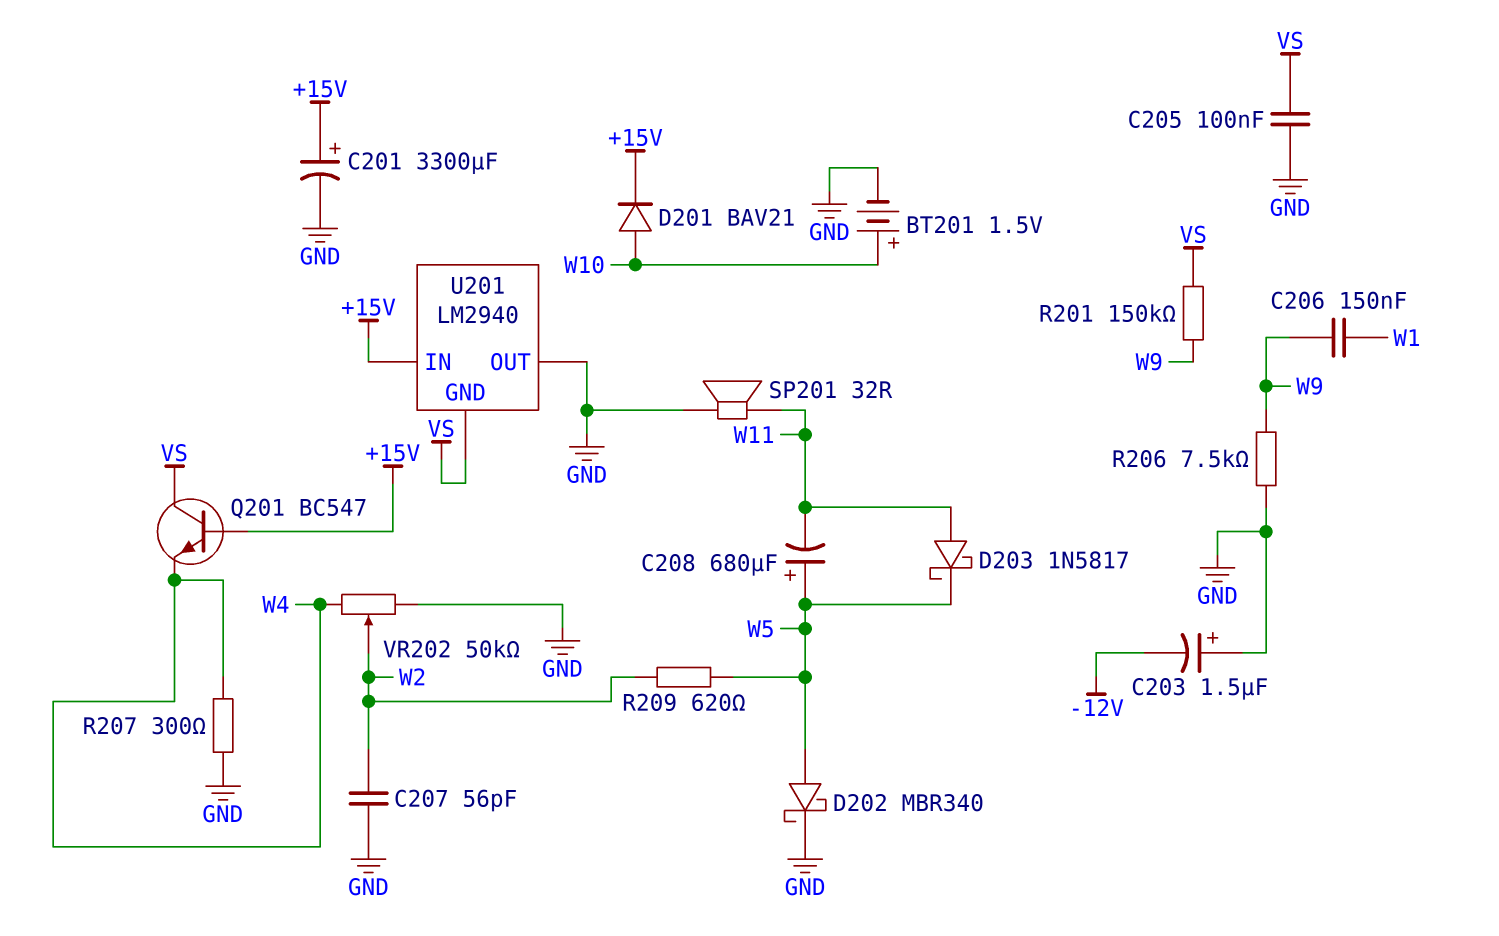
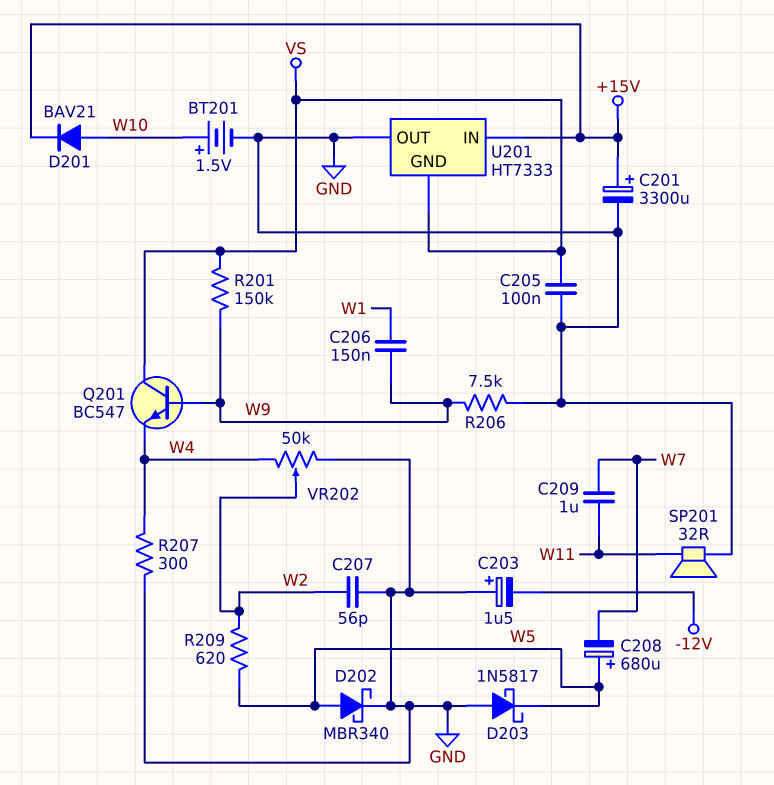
C208: 680uF (plus W5, minus W11) -> 680uF (plus W5, minus W7)
C209: none -> 1uF (W7, W11)
D203: schottky 1N5817 (A W11, K W5) -> schottky 1N5817 (A GND, K W5)
Q201: NPN BC547 (B +15V, C VS, E W4) -> NPN BC547 (B W9, C VS, E W4)
U201: LM2940 -> HT7333

